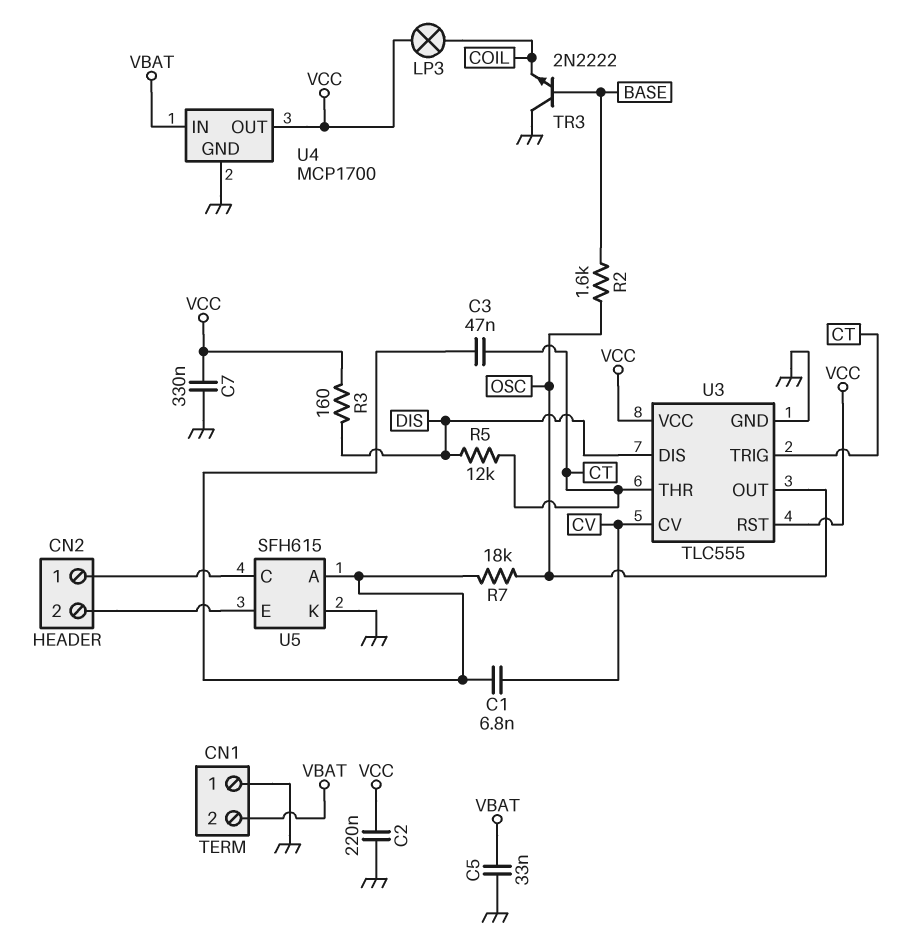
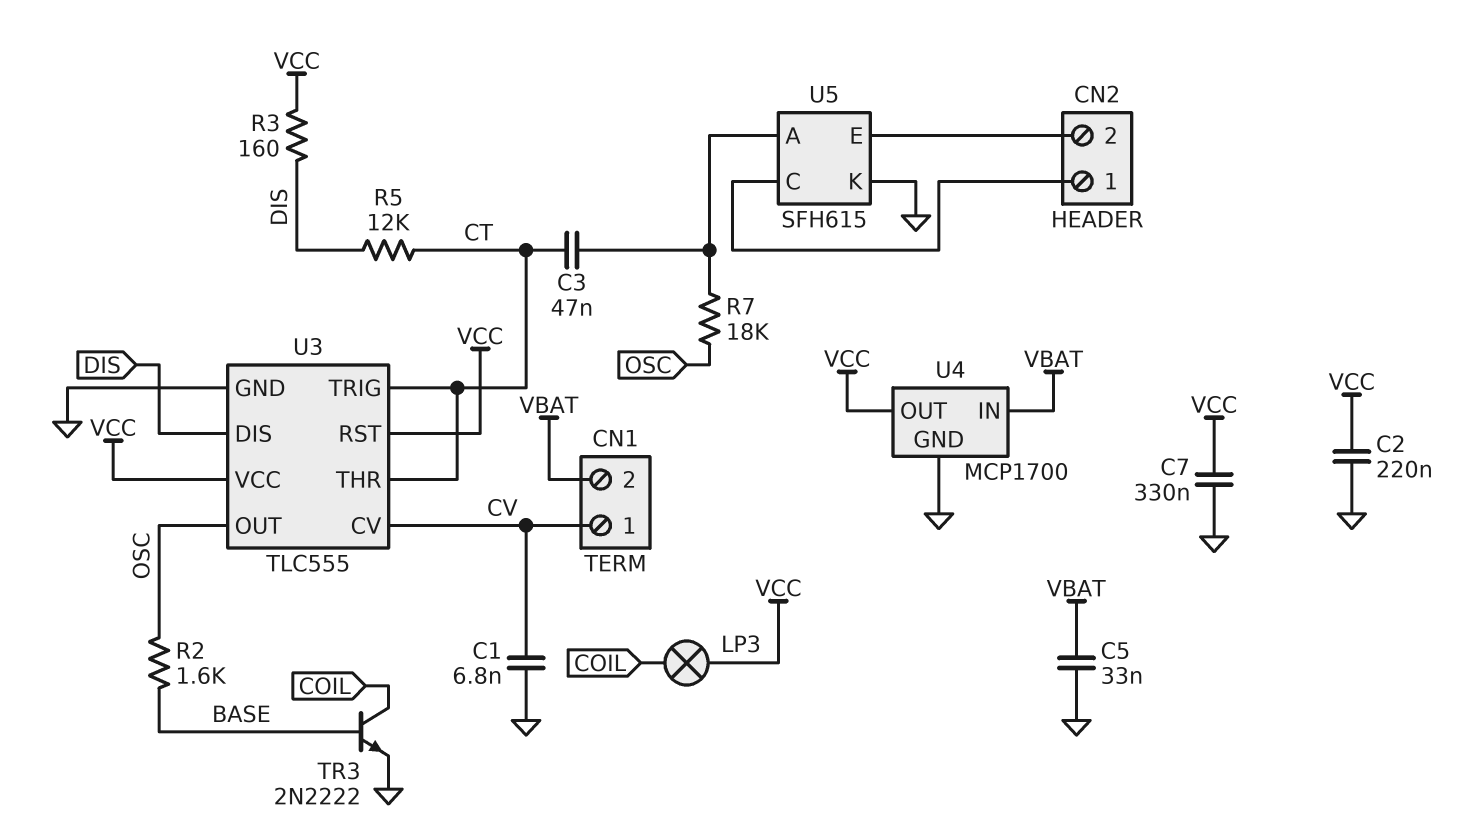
C1: 6.8nF (CV, U5/A) -> 6.8nF (CV, GND)
CN1 pin 1: GND -> CV
TR3: NPN 2N2222 (B BASE, C GND, E COIL) -> NPN 2N2222 (B BASE, C COIL, E GND)

